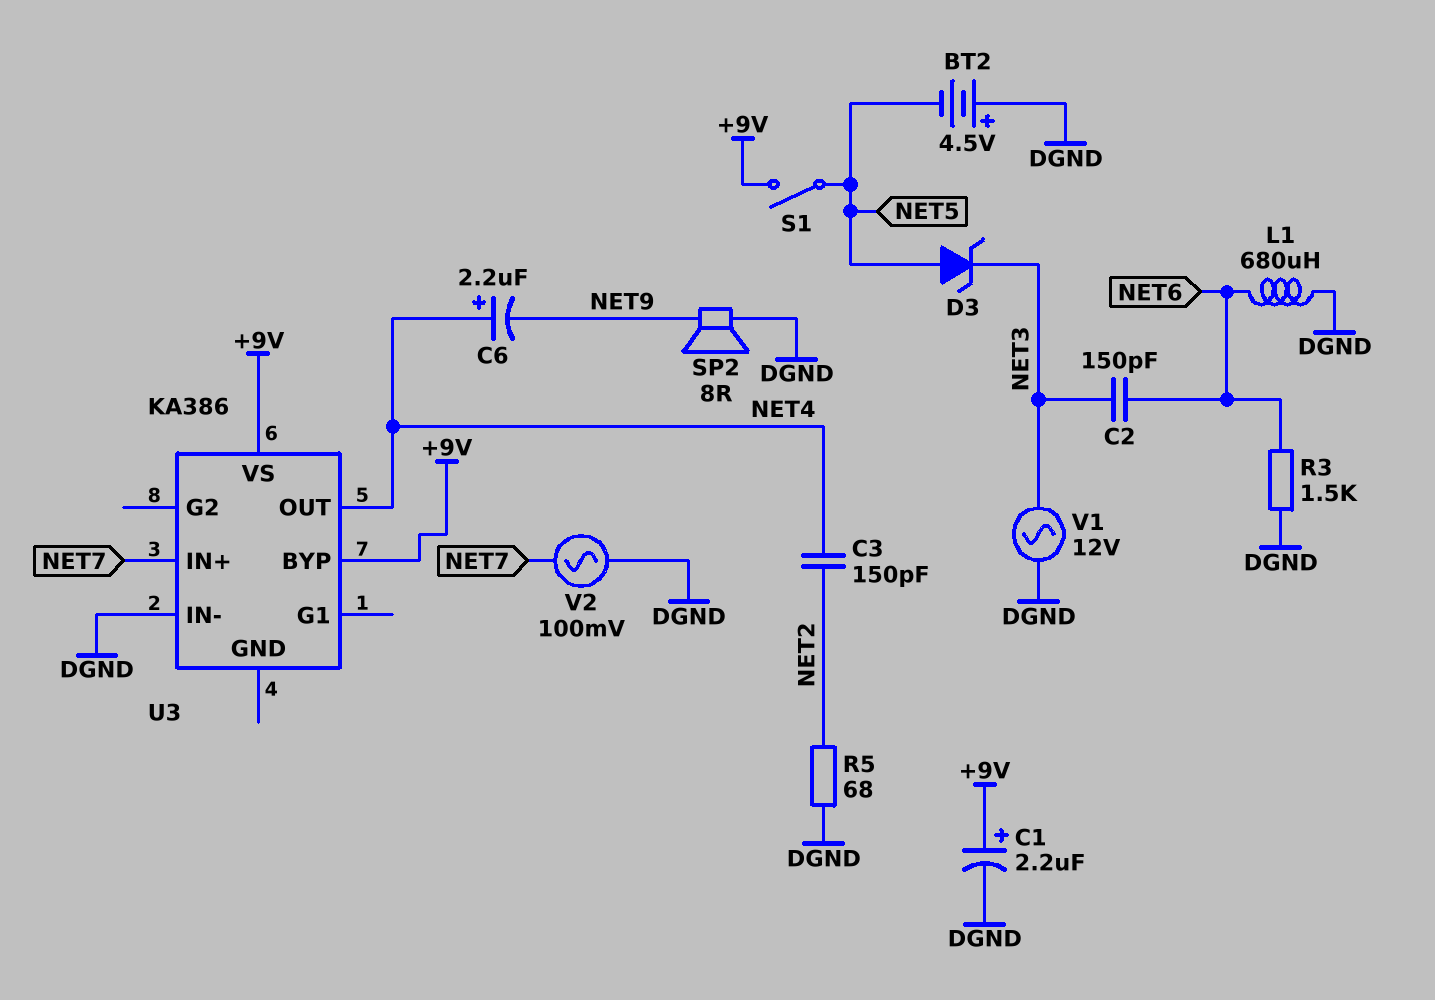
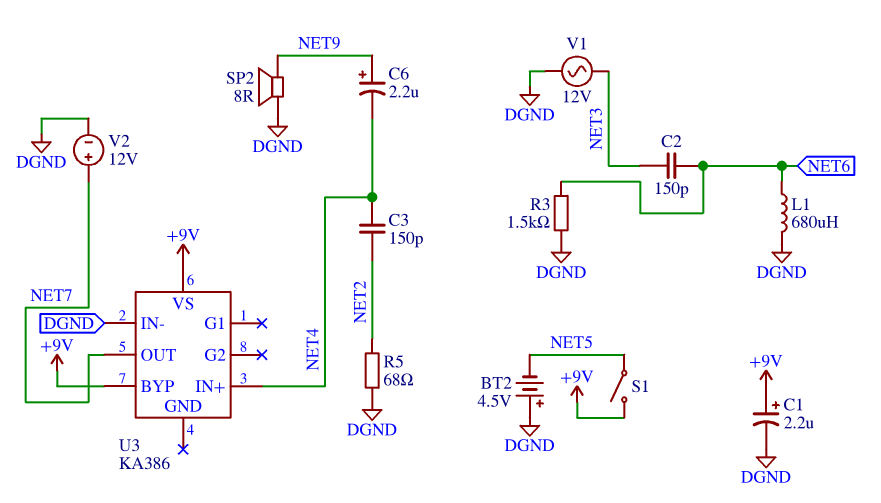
C6: 2.2uF (plus NET4, minus NET9) -> 2.2uF (plus NET9, minus NET4)
D3: zener (A NET5, K NET3) -> none
U3 pin IN+: NET7 -> NET4
U3 pin OUT: NET4 -> NET7
V2: AC 100mV (DGND, NET7) -> 12V (plus NET7, minus DGND)

